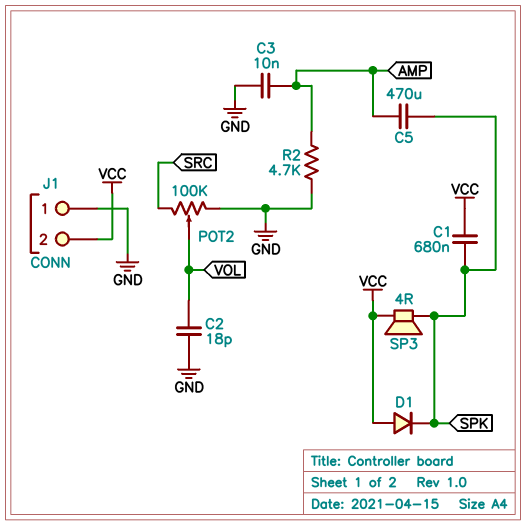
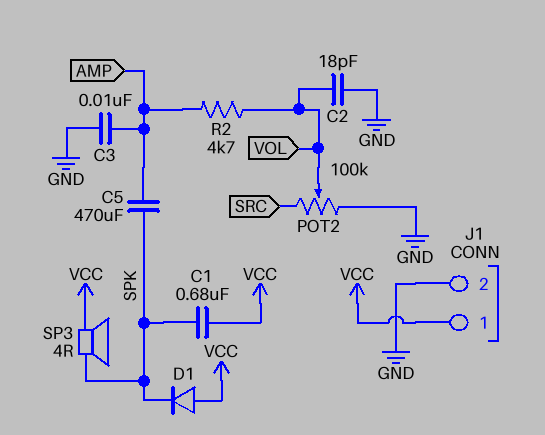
J1 pin 1: GND -> VCC
J1 pin 2: VCC -> GND
R2: 4.7k (AMP, GND) -> 4.7k (AMP, VOL)

